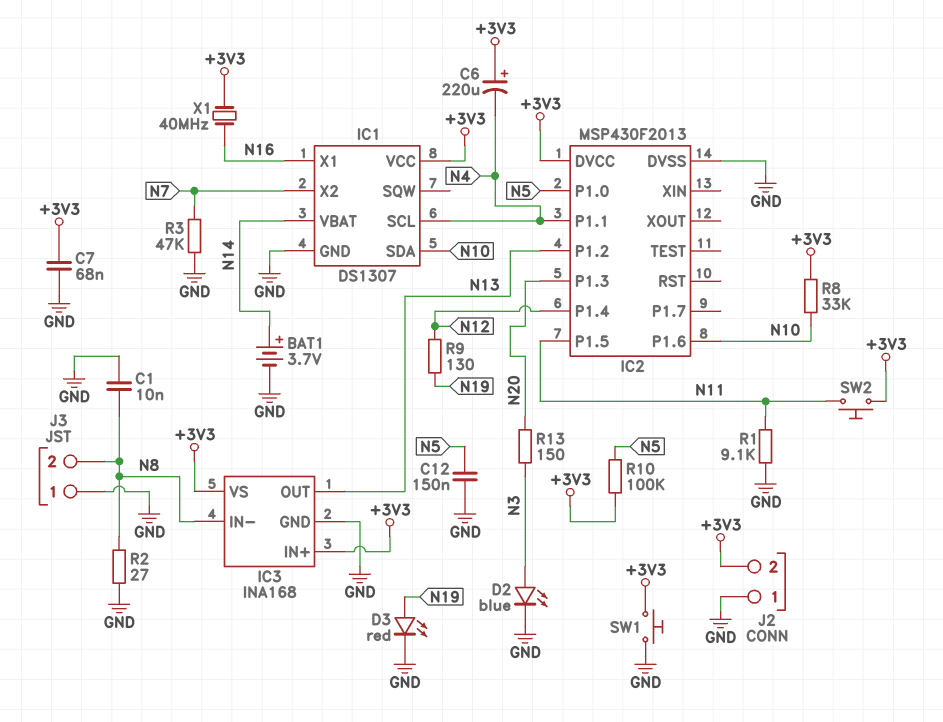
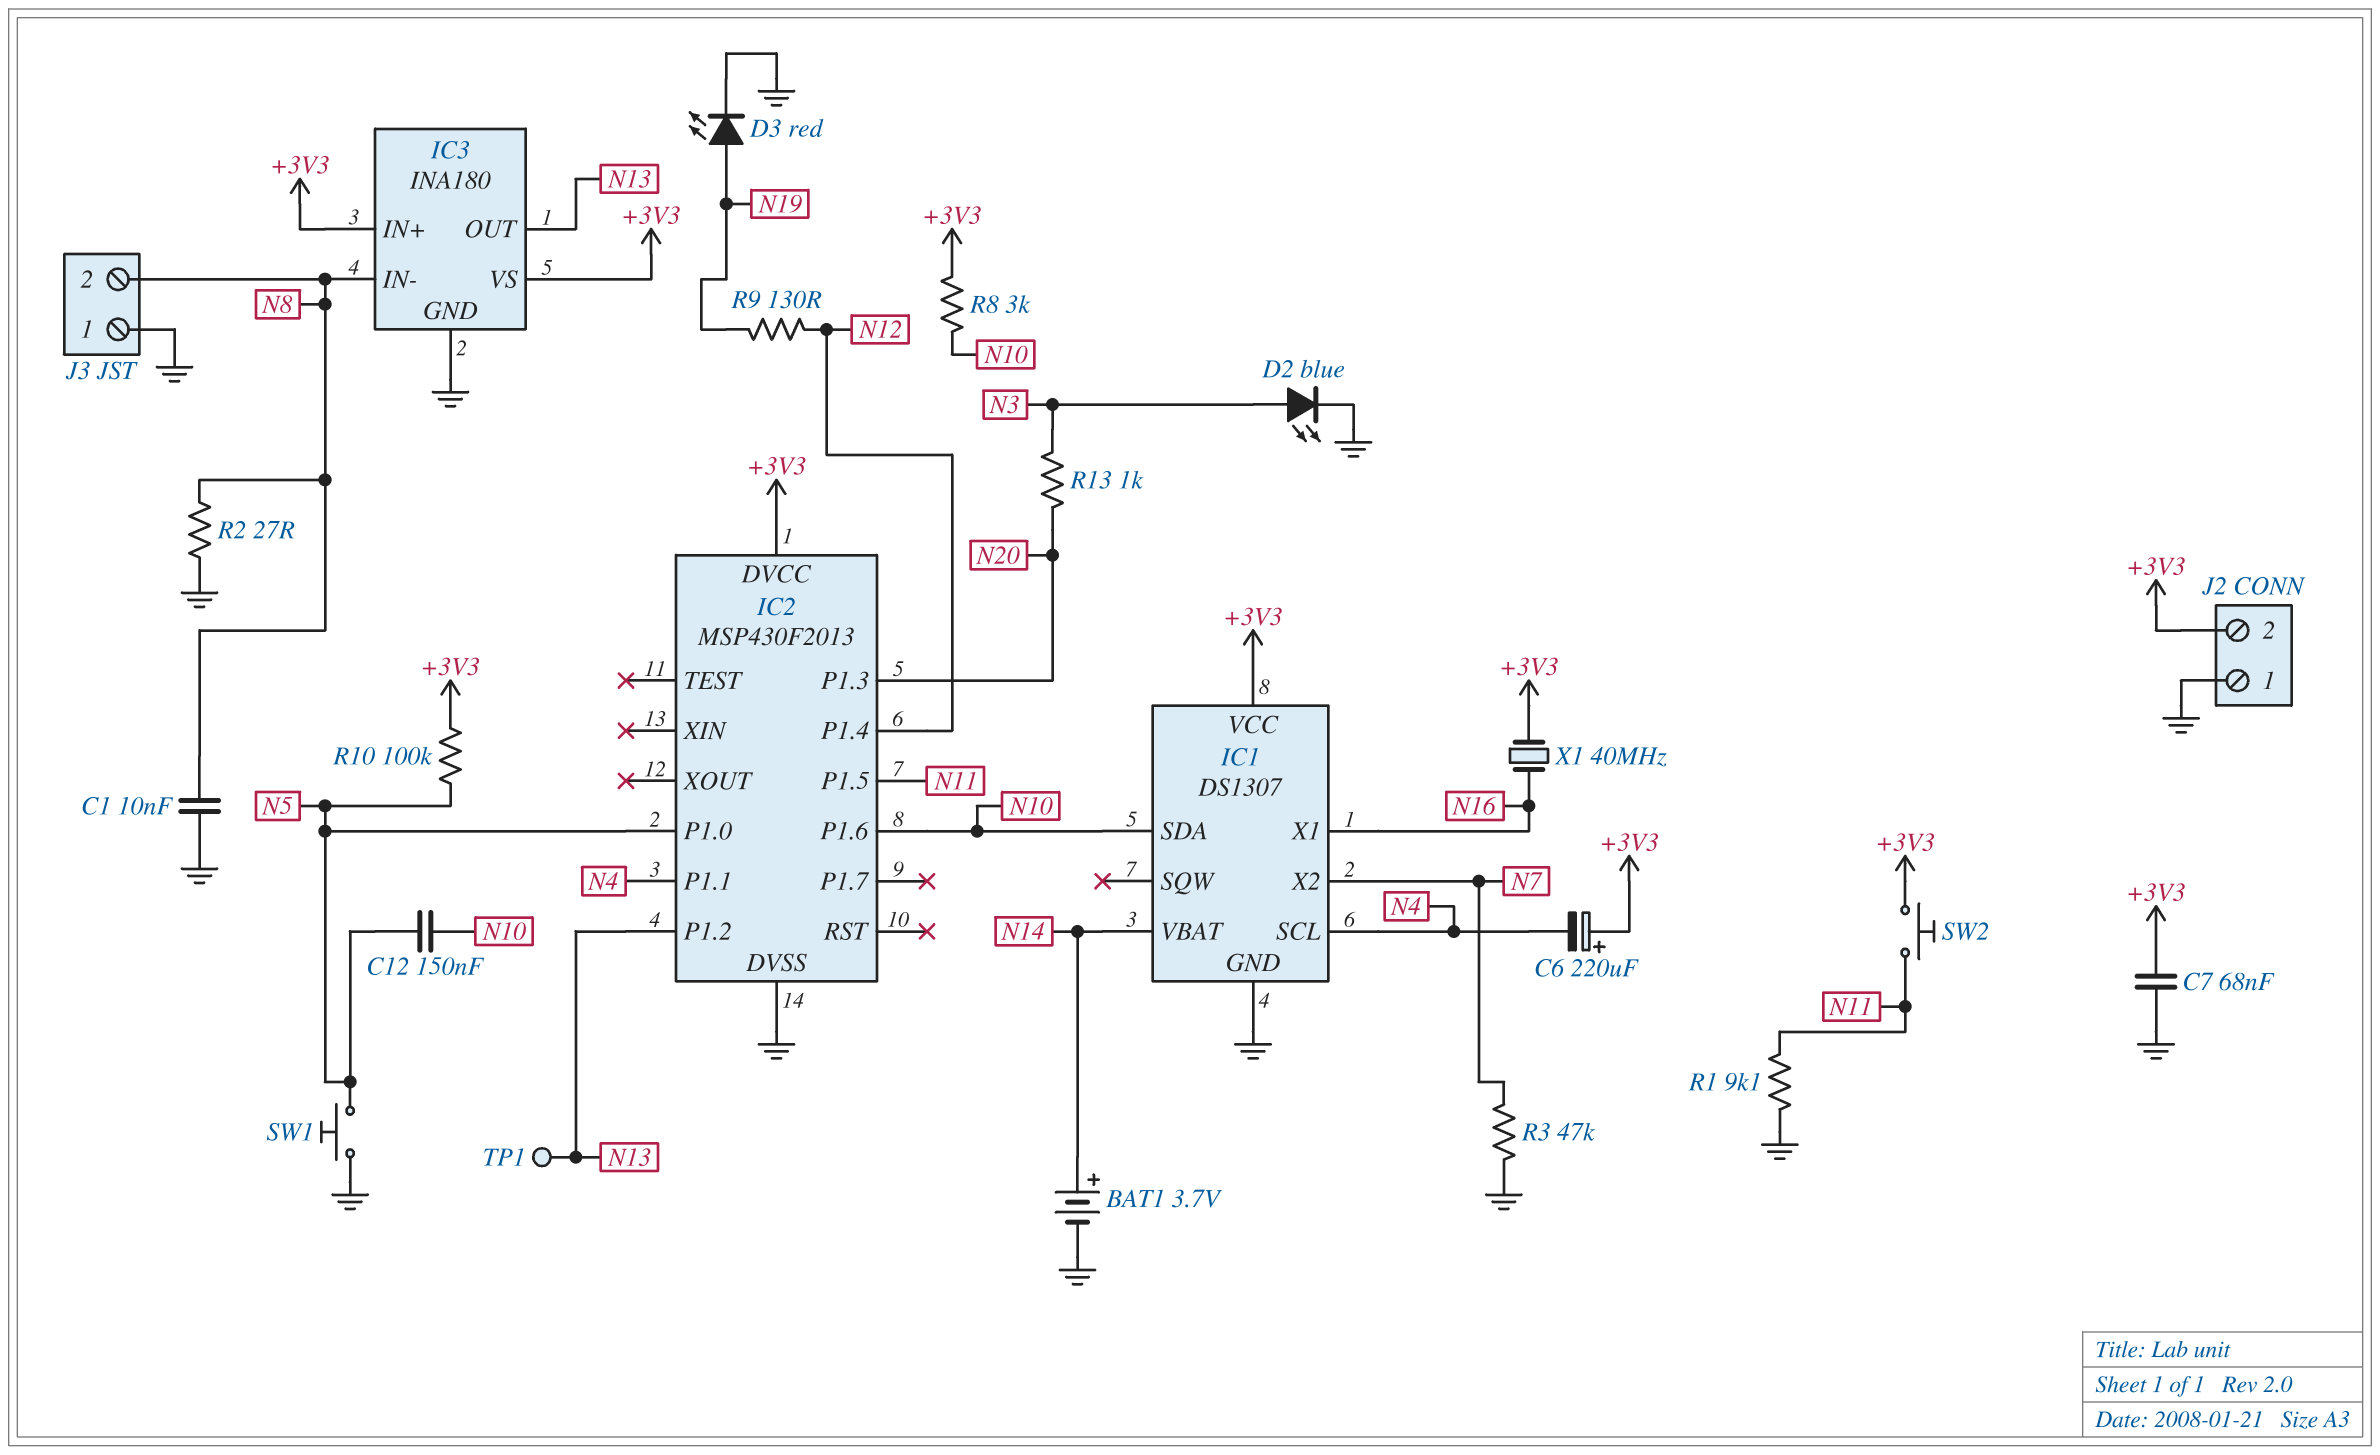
C12: 150nF (GND, N5) -> 150nF (N5, N10)
IC3: INA168 -> INA180
R8: 33k (+3V3, N10) -> 3k (+3V3, N10)
R13: 150 (N3, N20) -> 1k (N3, N20)
SW1: button (+3V3, GND) -> button (GND, N5)
TP1: none -> test point (N13)

